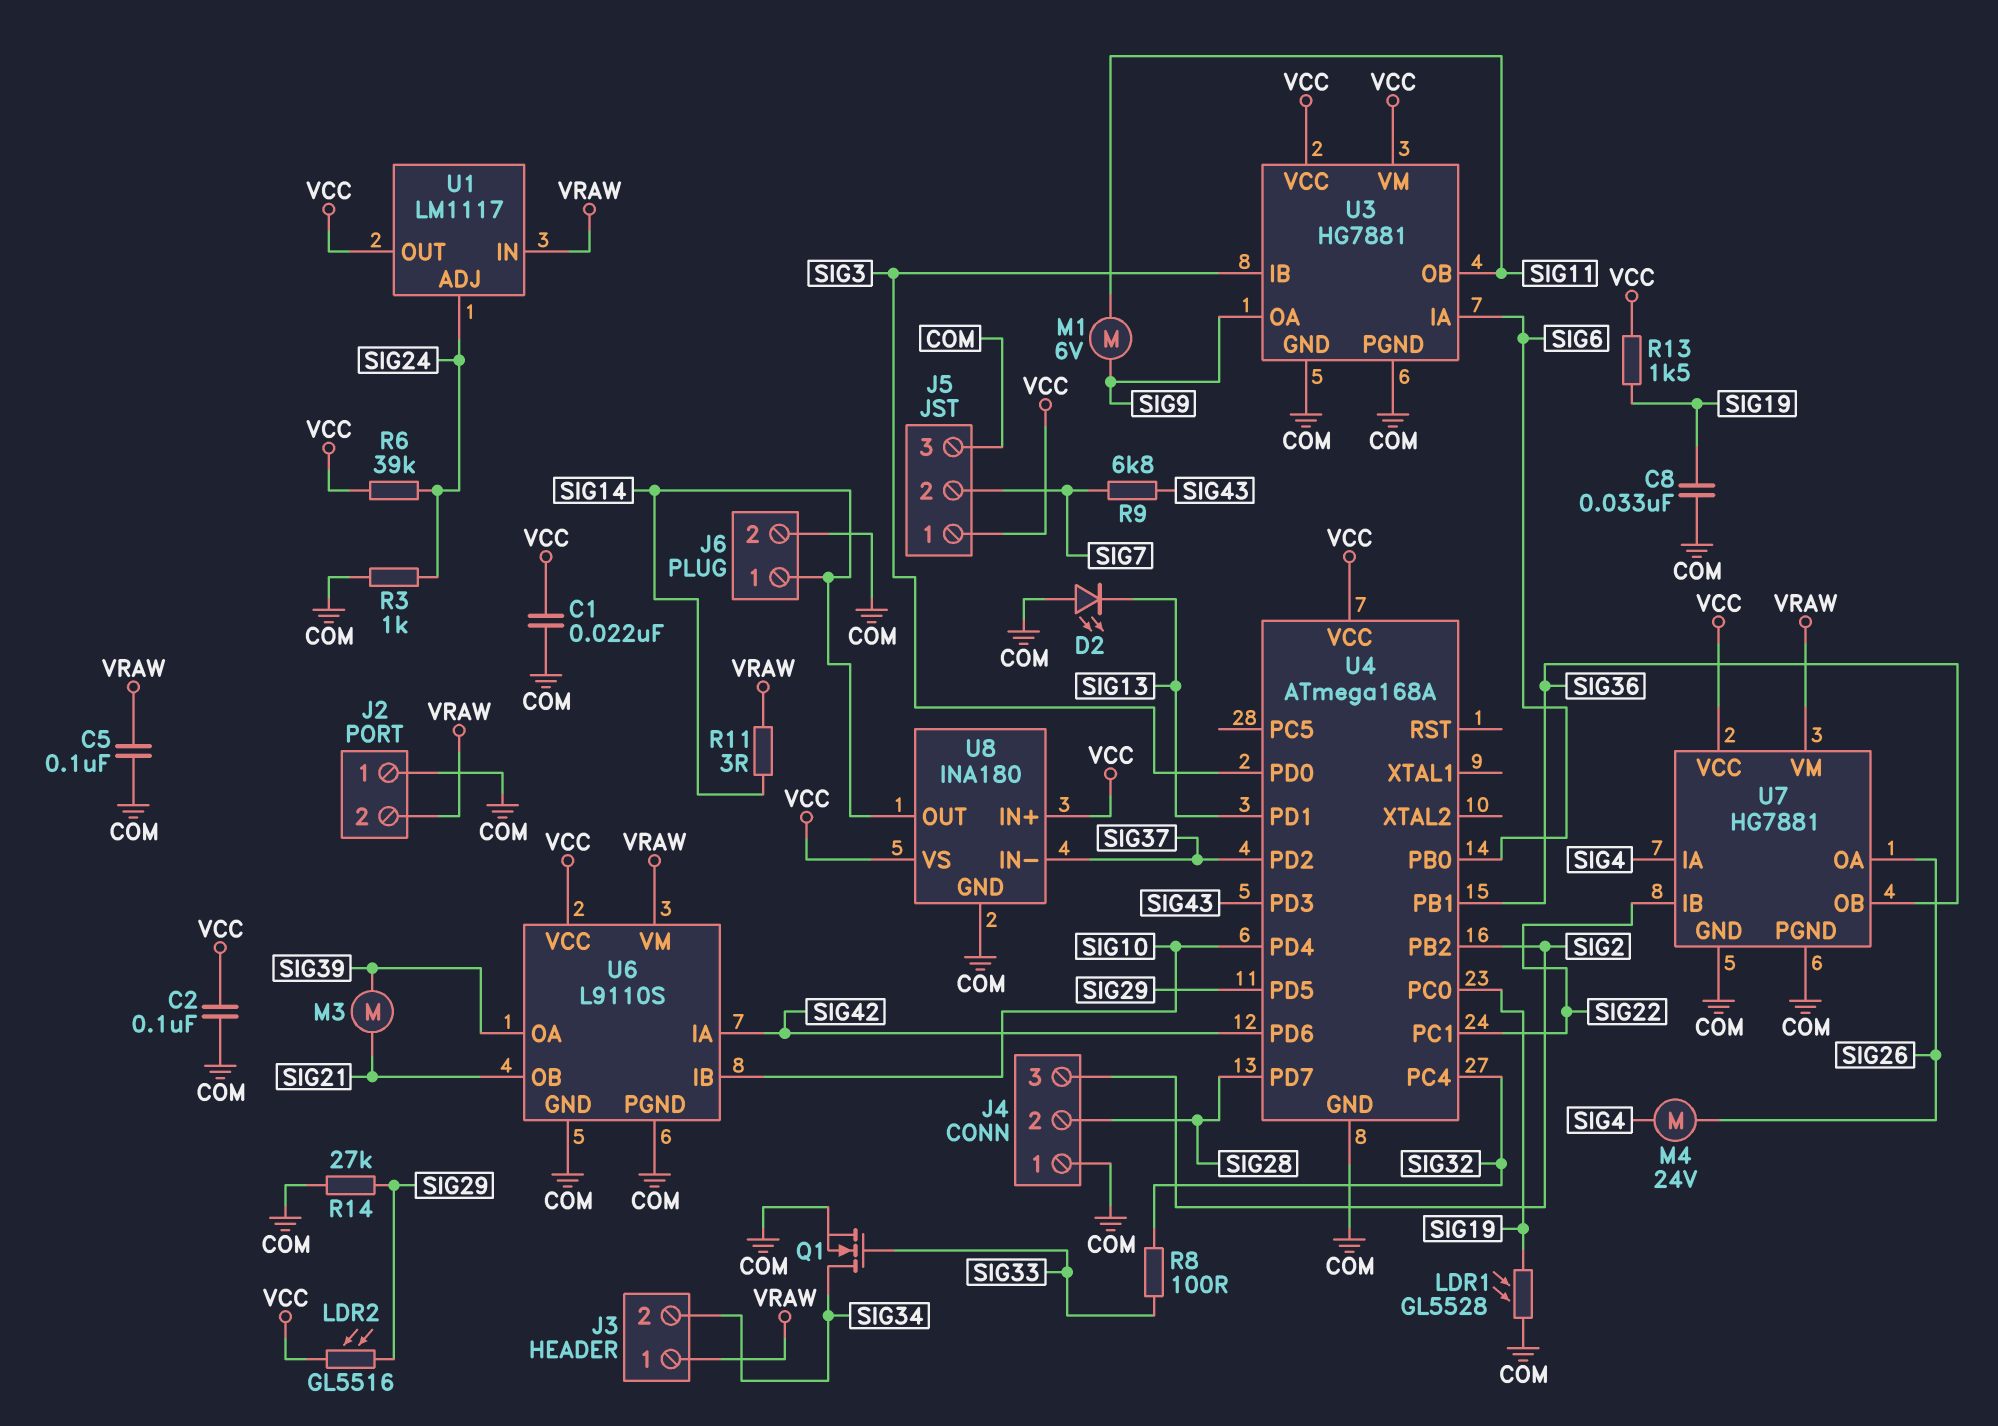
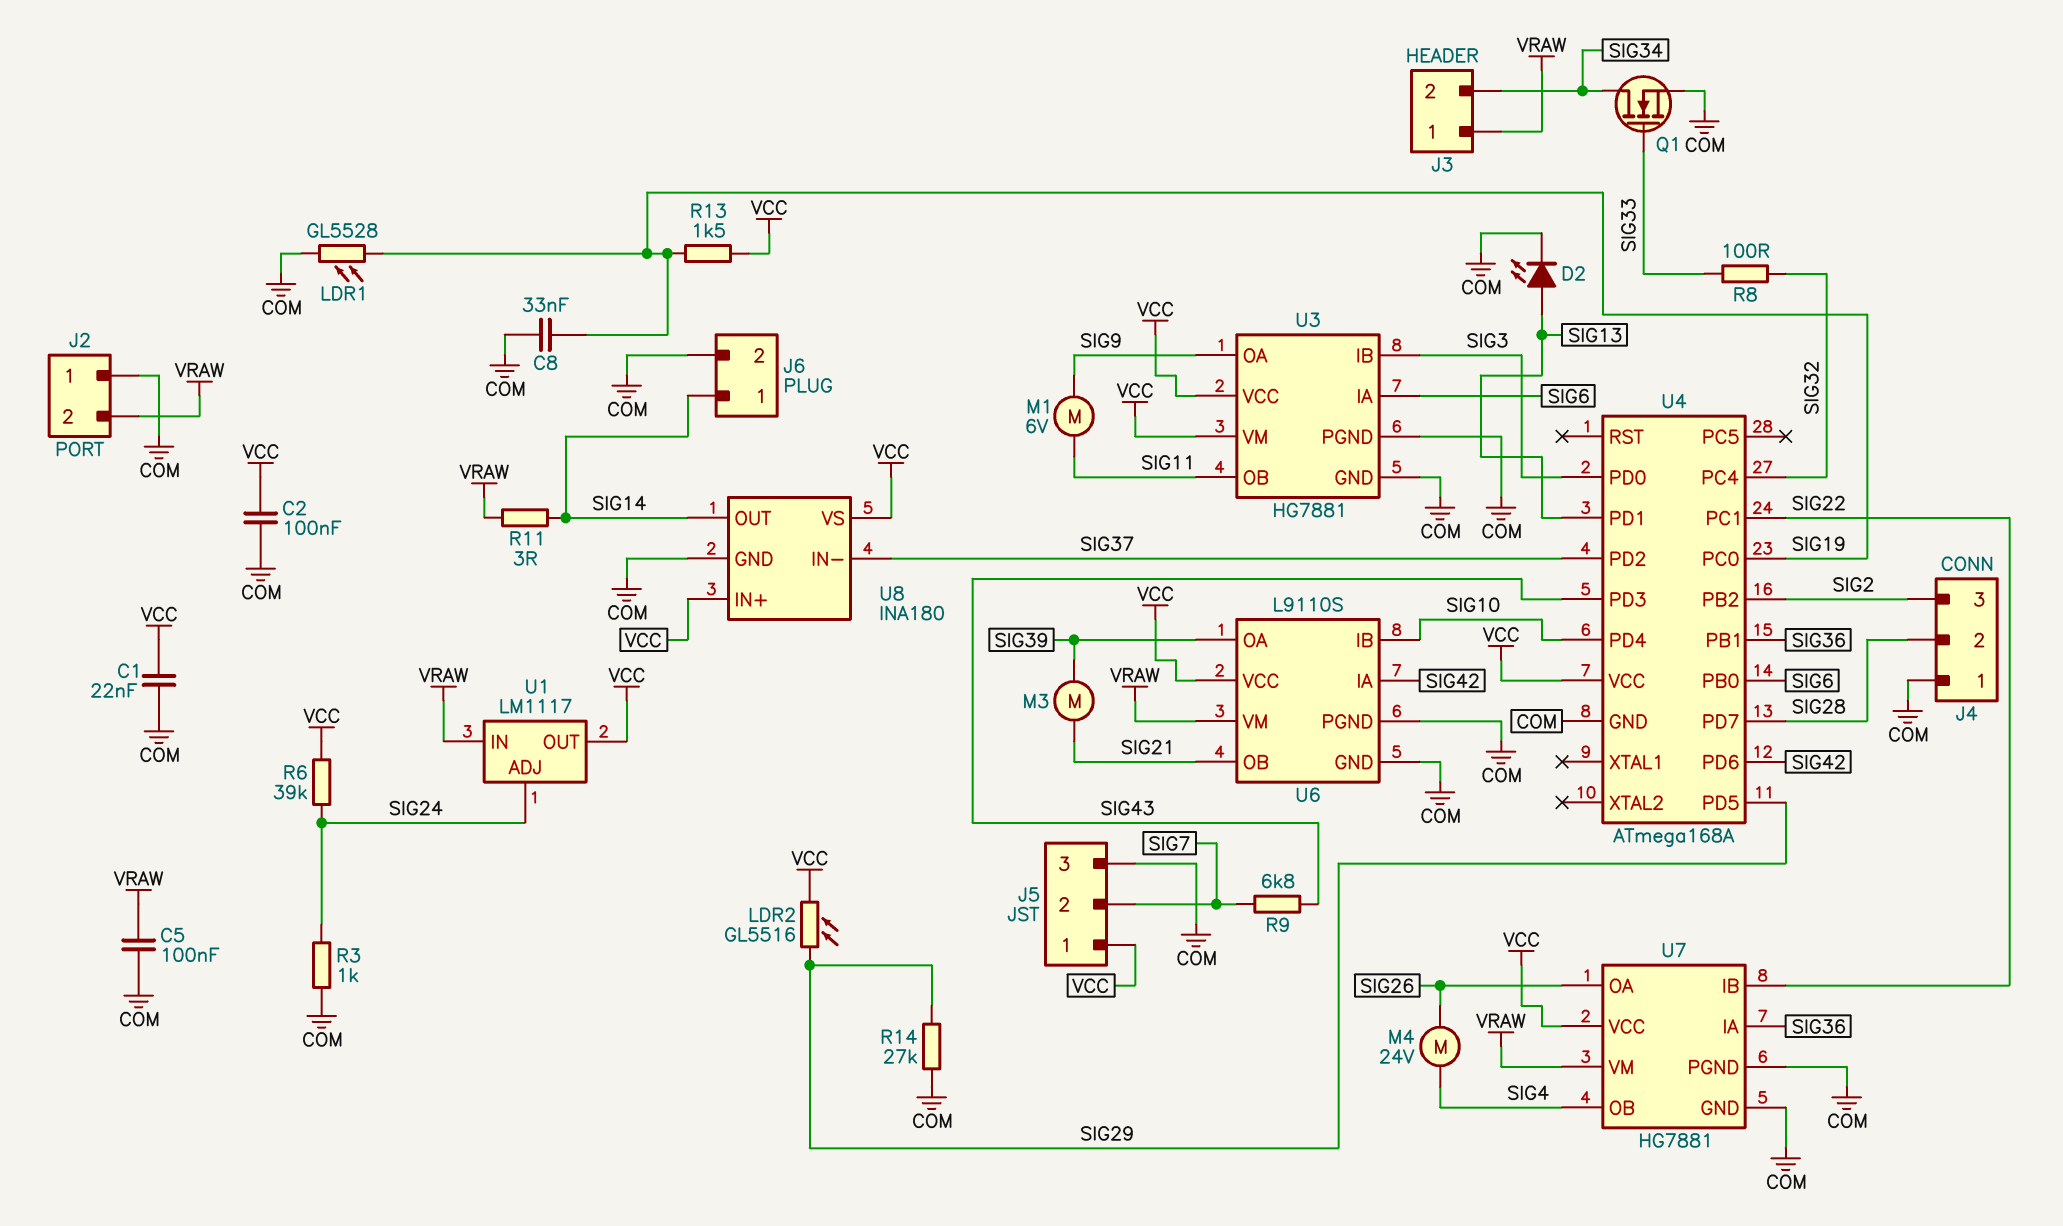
D2: LED (A COM, K SIG13) -> LED (A SIG13, K COM)
U7 pin IA: SIG4 -> SIG36
U7 pin OB: SIG36 -> SIG4

